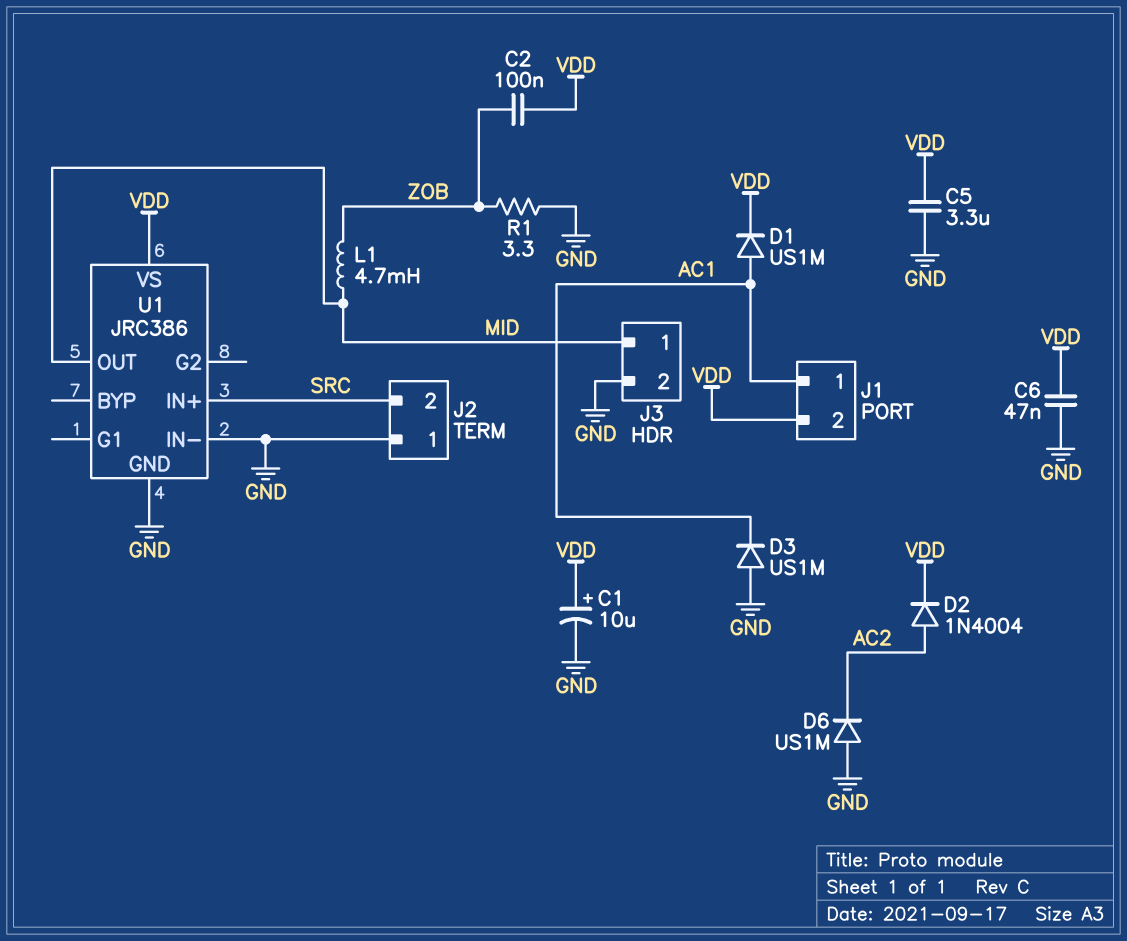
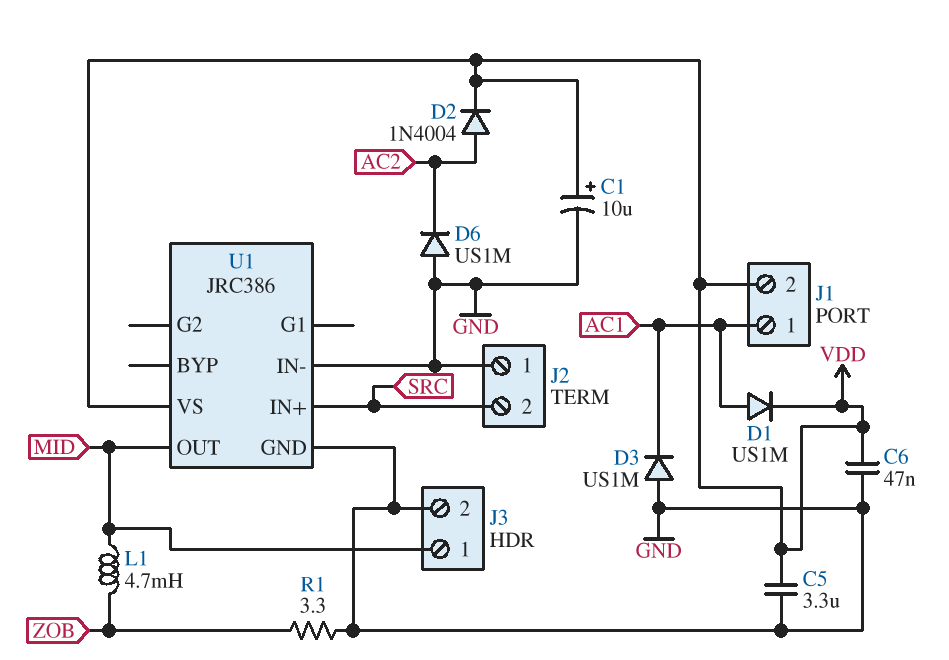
C2: 100nF (VDD, ZOB) -> none

